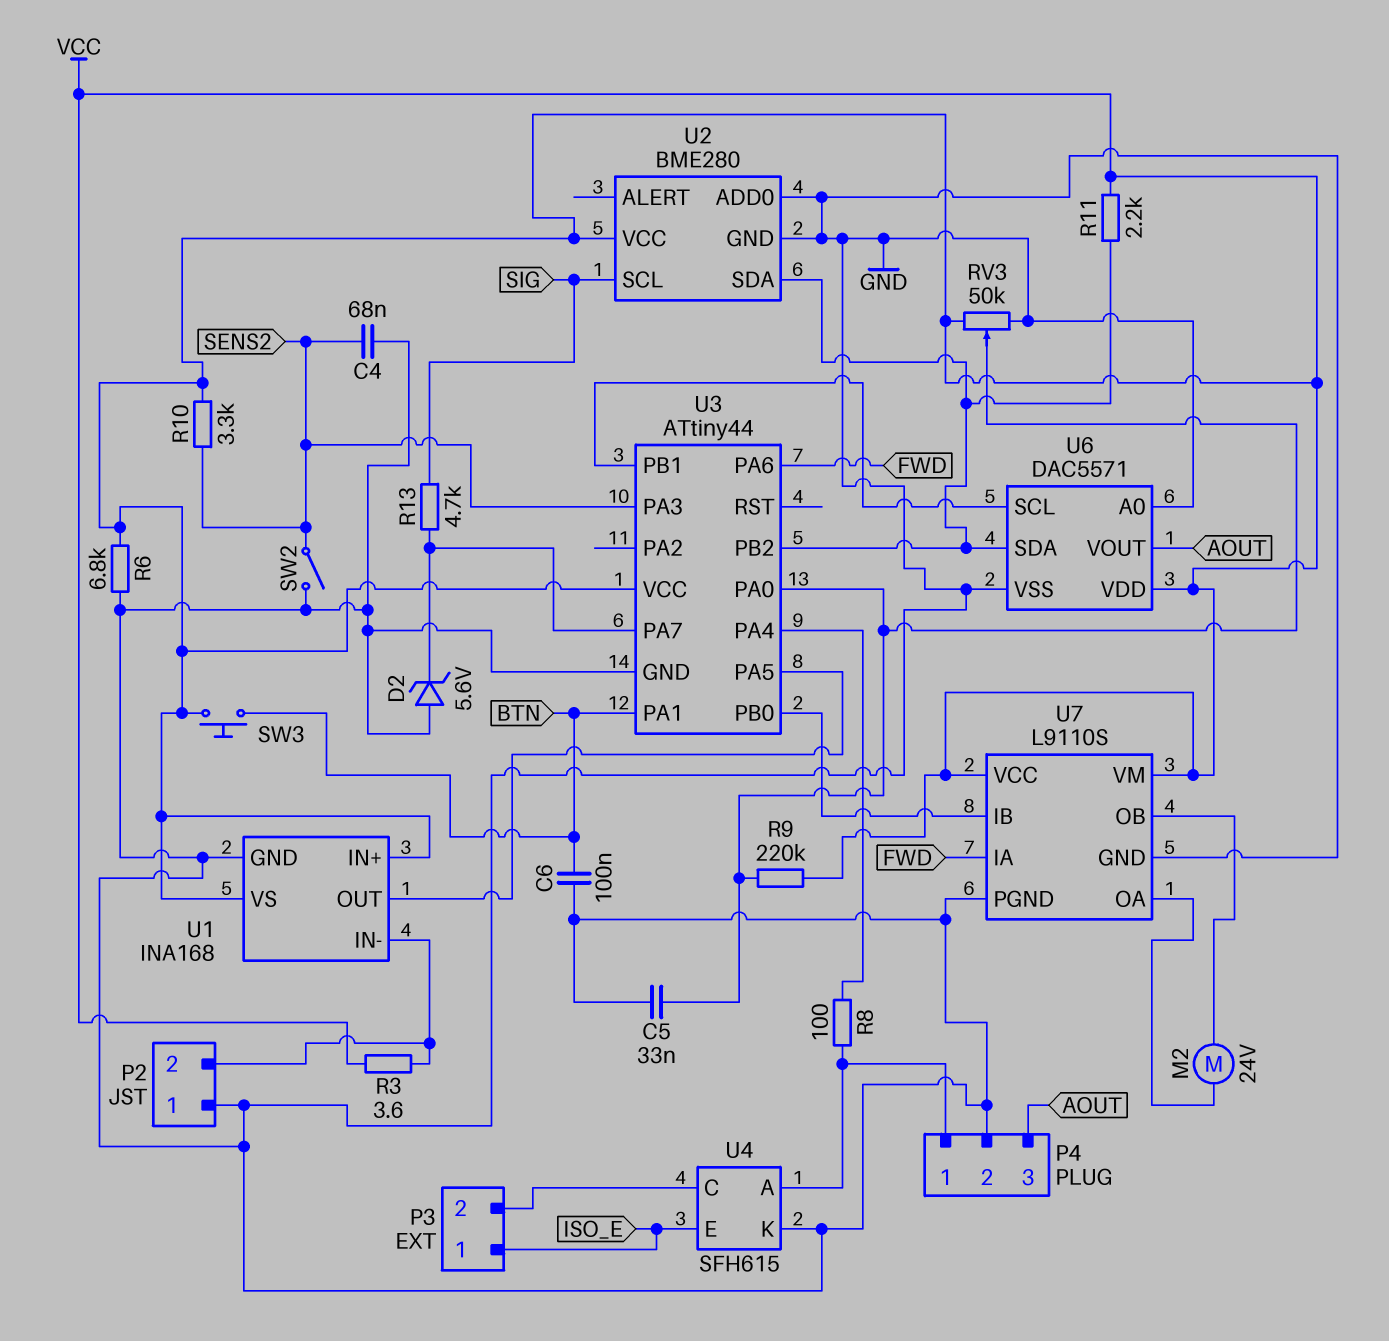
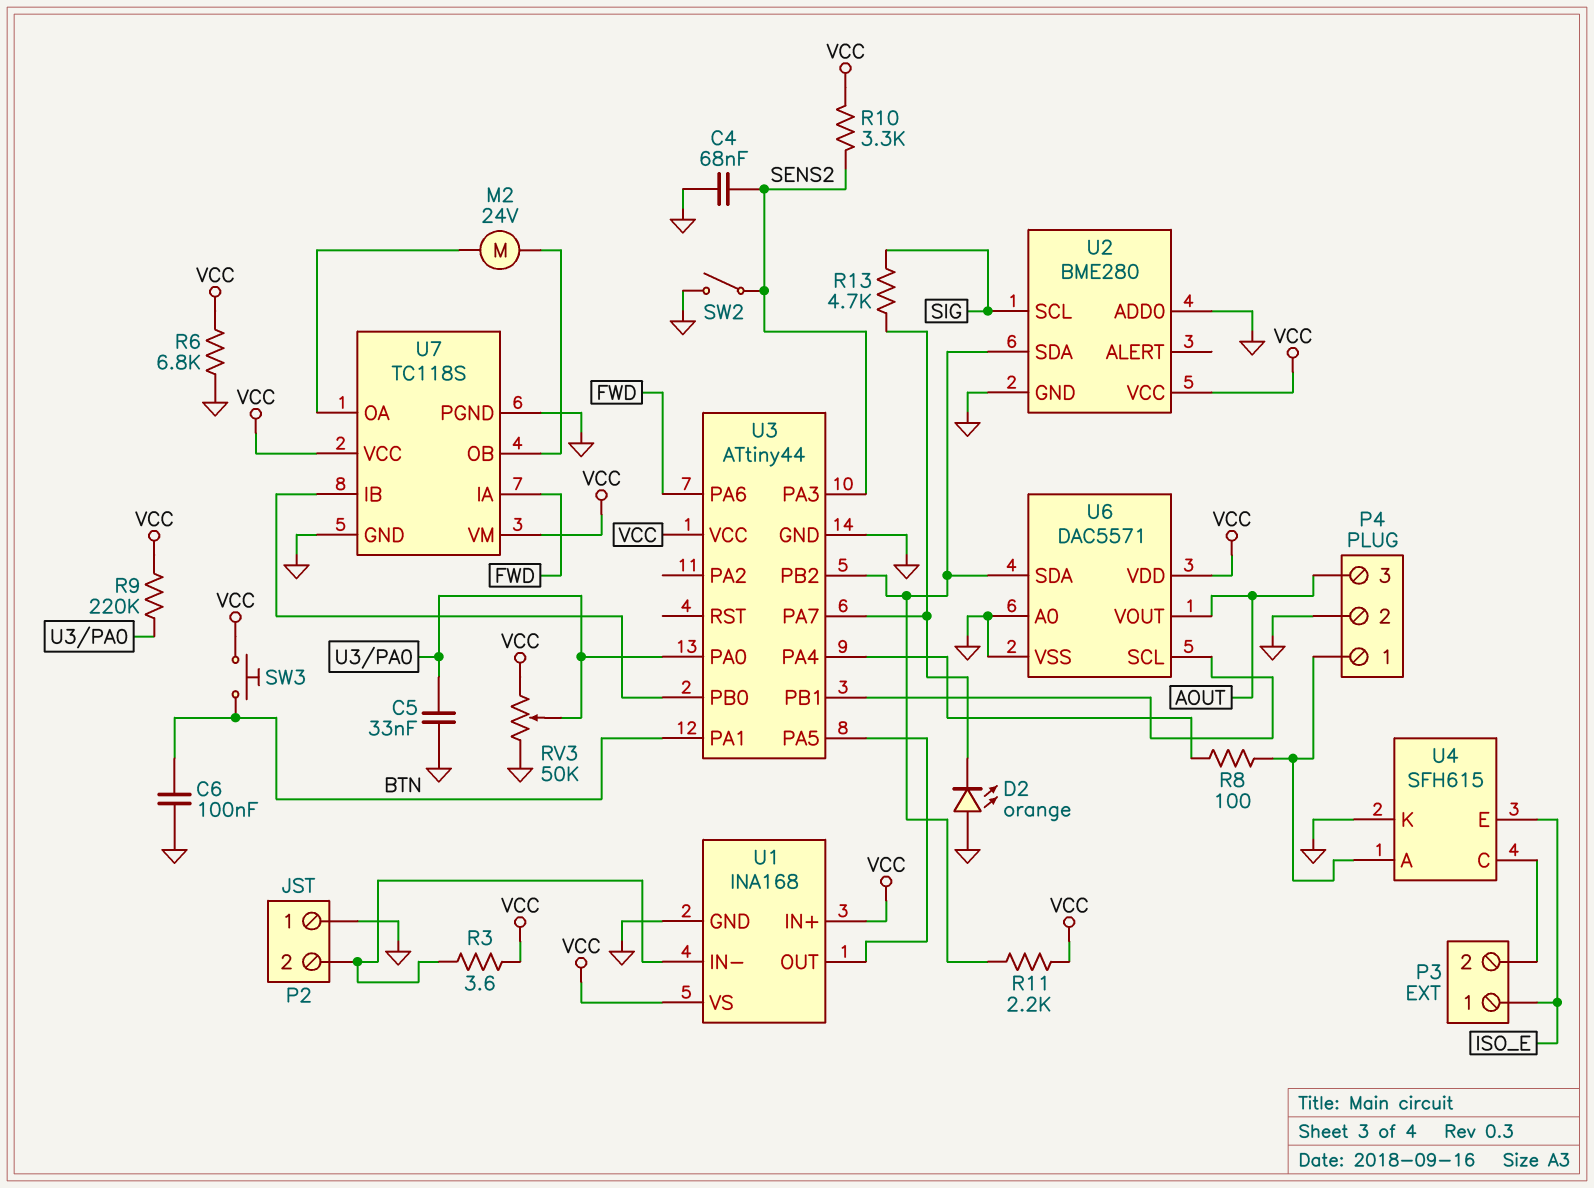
D2: zener 5.6V (A GND, K U3/PA7) -> LED orange (A GND, K U3/PA7)
U7: L9110S -> TC118S

